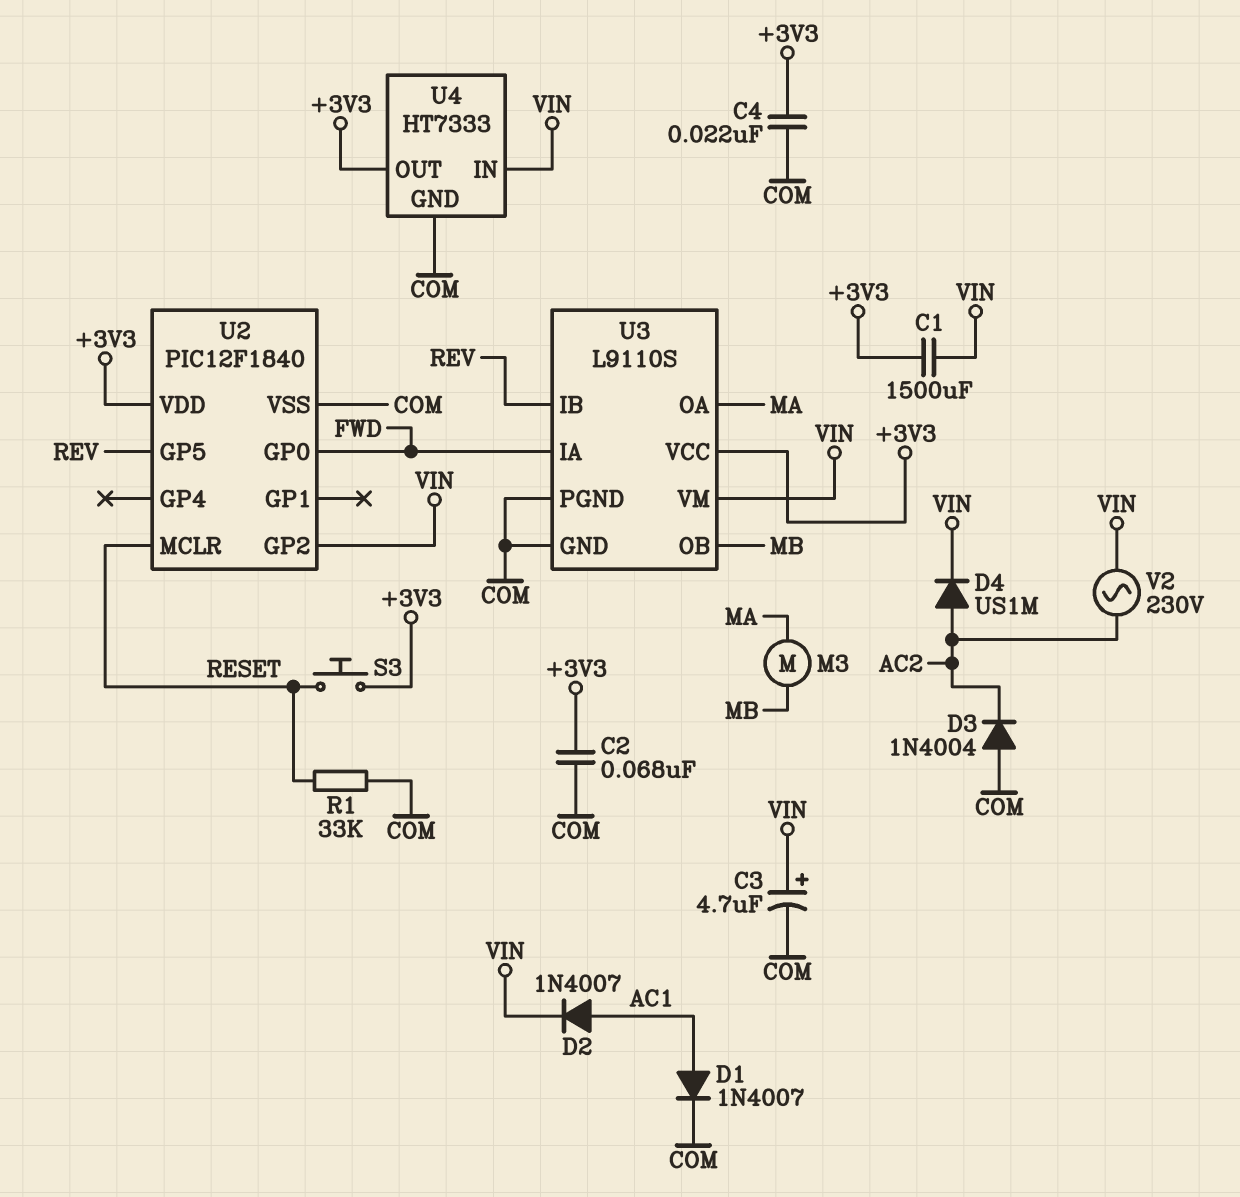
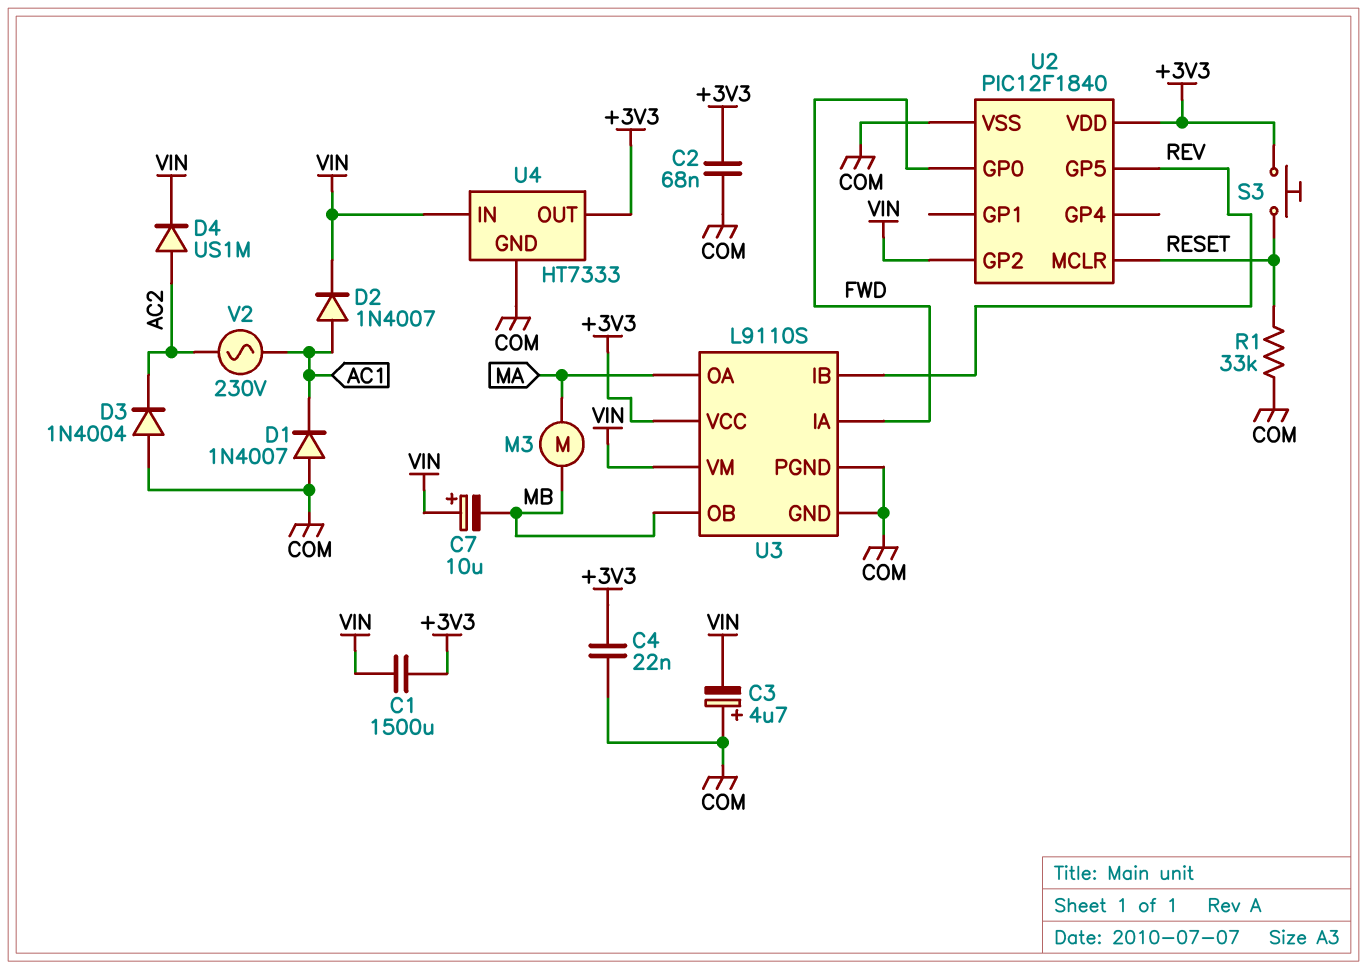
C3: 4.7uF (plus VIN, minus COM) -> 4.7uF (plus COM, minus VIN)
C7: none -> 10uF (plus VIN, minus MB)
D1: diode 1N4007 (A AC1, K COM) -> diode 1N4007 (A COM, K AC1)
V2: AC 230V (AC2, VIN) -> AC 230V (AC1, AC2)

